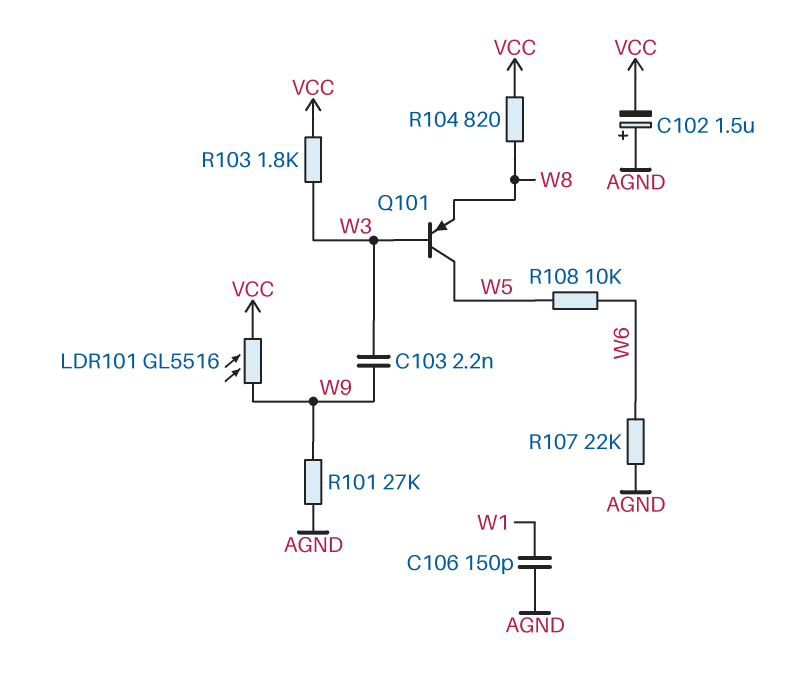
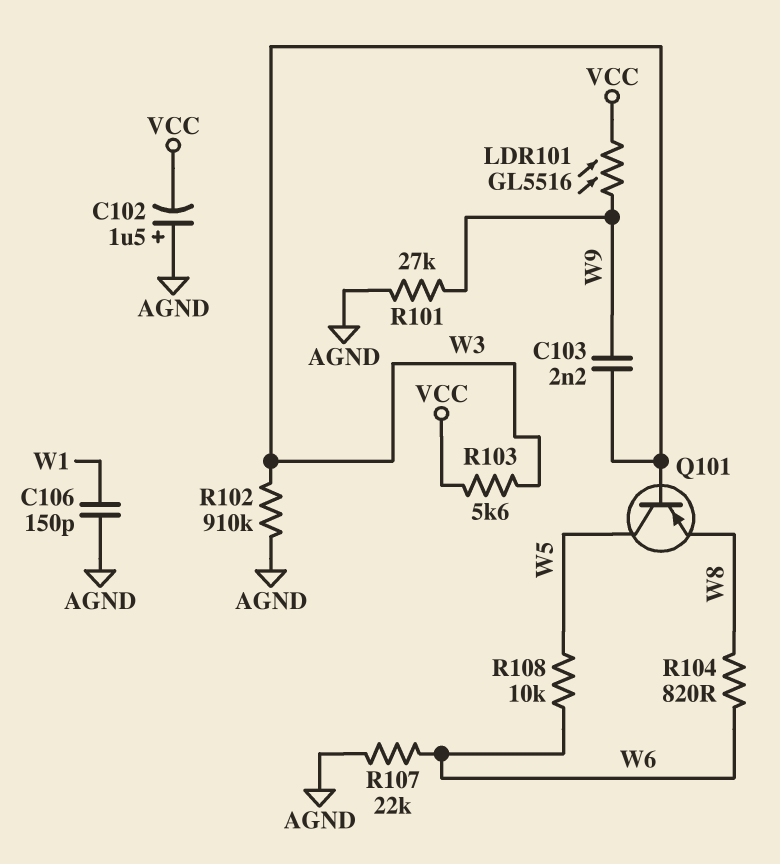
R102: none -> 910k (AGND, W3)
R103: 1.8k (VCC, W3) -> 5.6k (VCC, W3)
R104: 820 (VCC, W8) -> 820 (W6, W8)

